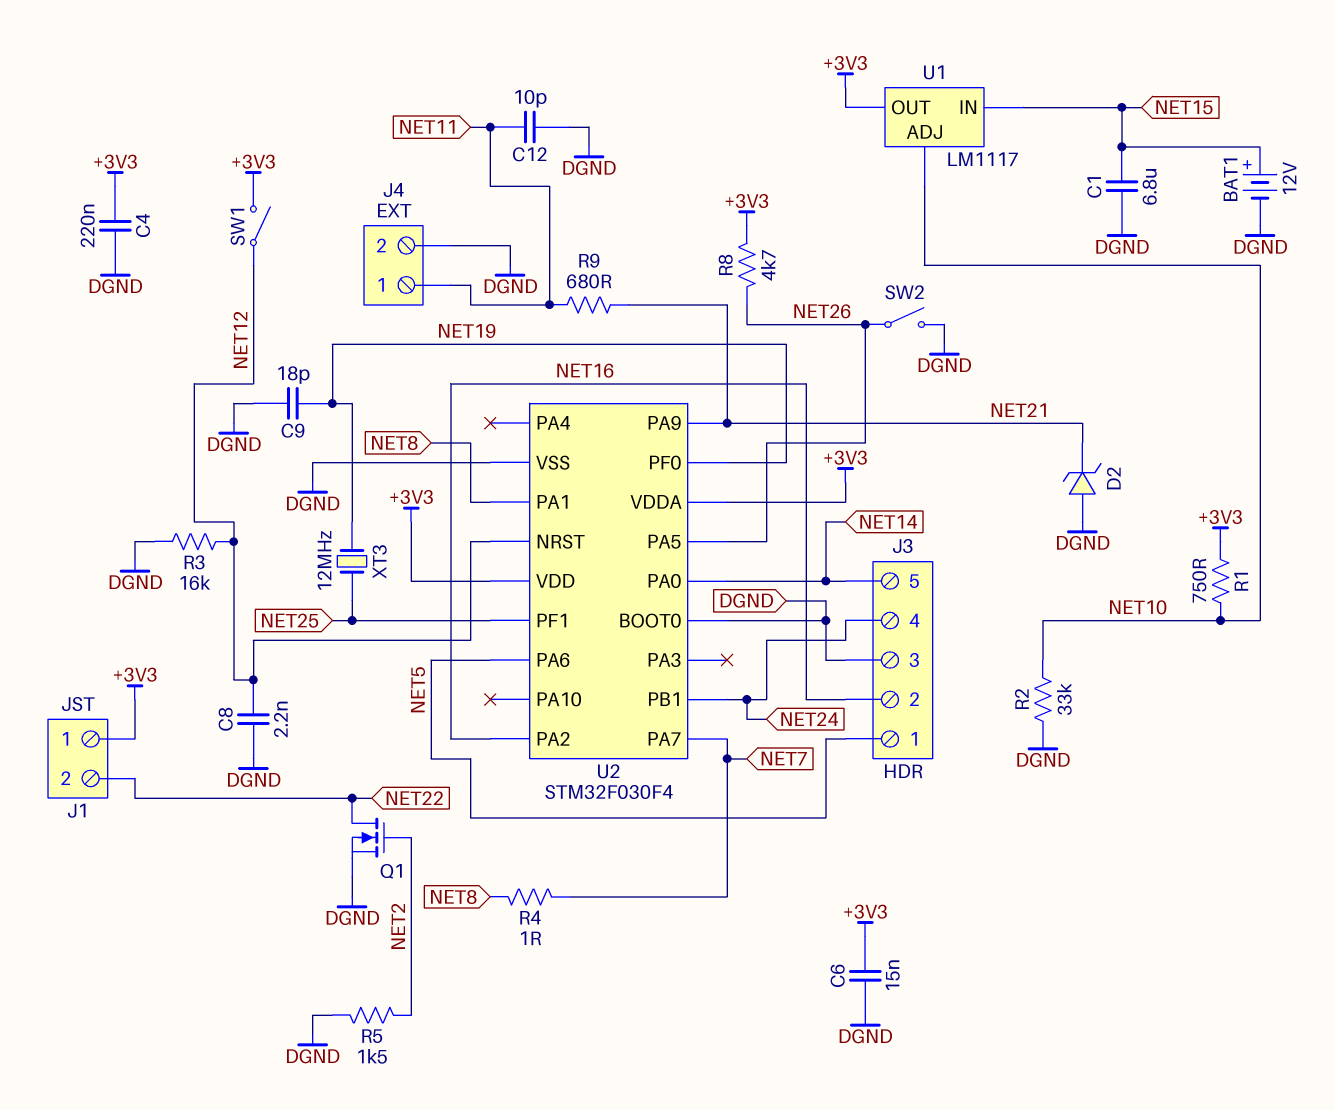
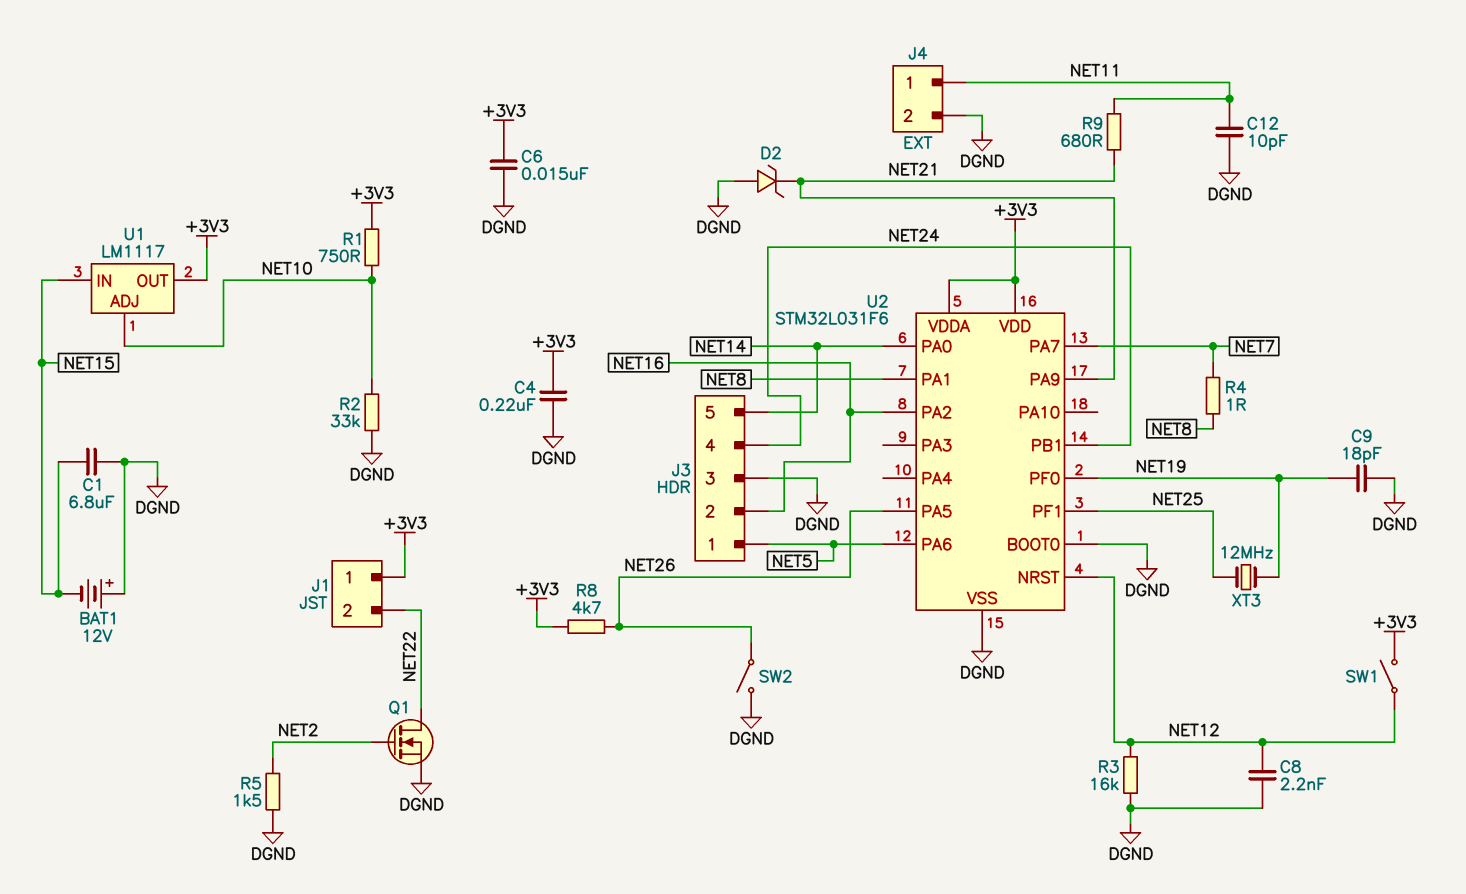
BAT1: 12V (plus NET15, minus DGND) -> 12V (plus DGND, minus NET15)
U2: STM32F030F4 -> STM32L031F6

